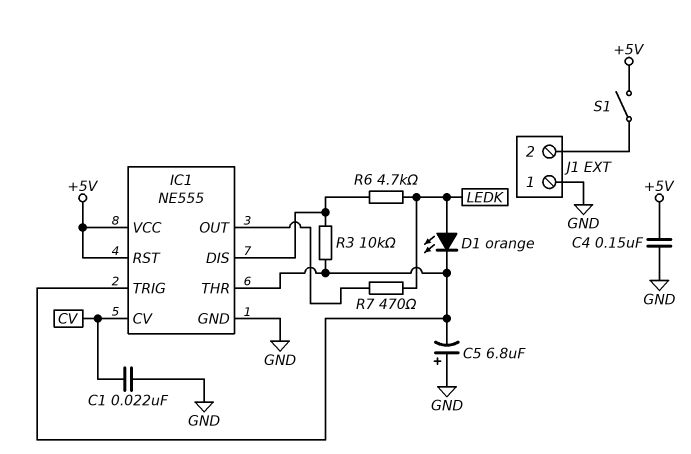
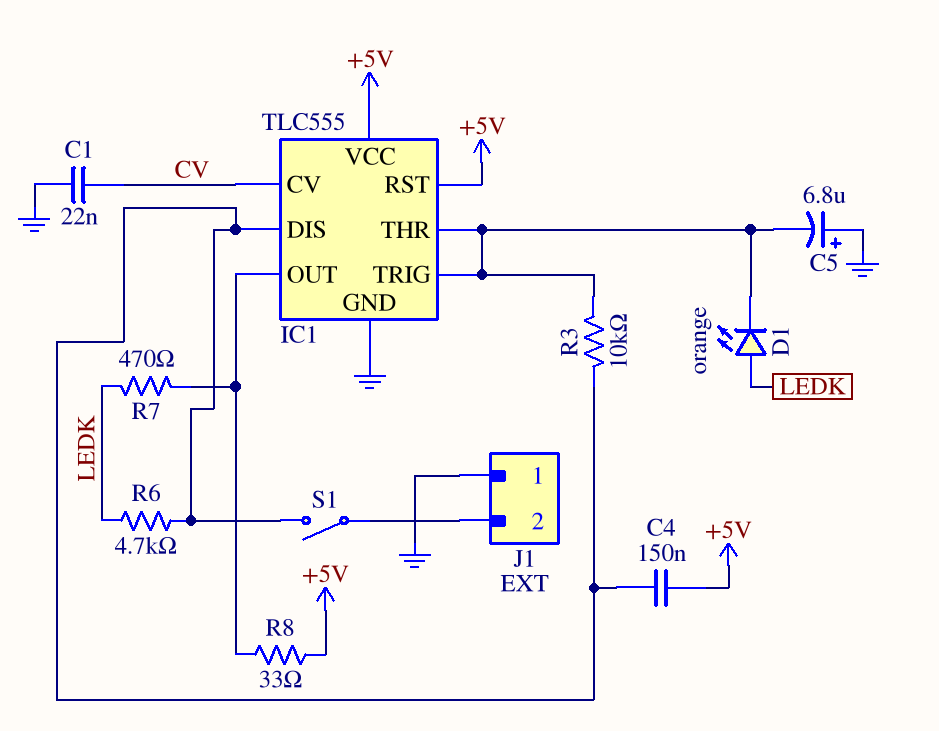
C4: 150nF (+5V, GND) -> 150nF (+5V, IC1/DIS)
IC1: NE555 -> TLC555
R8: none -> 33 (+5V, IC1/OUT)
S1: switch (+5V, J1/2) -> switch (IC1/DIS, J1/2)

